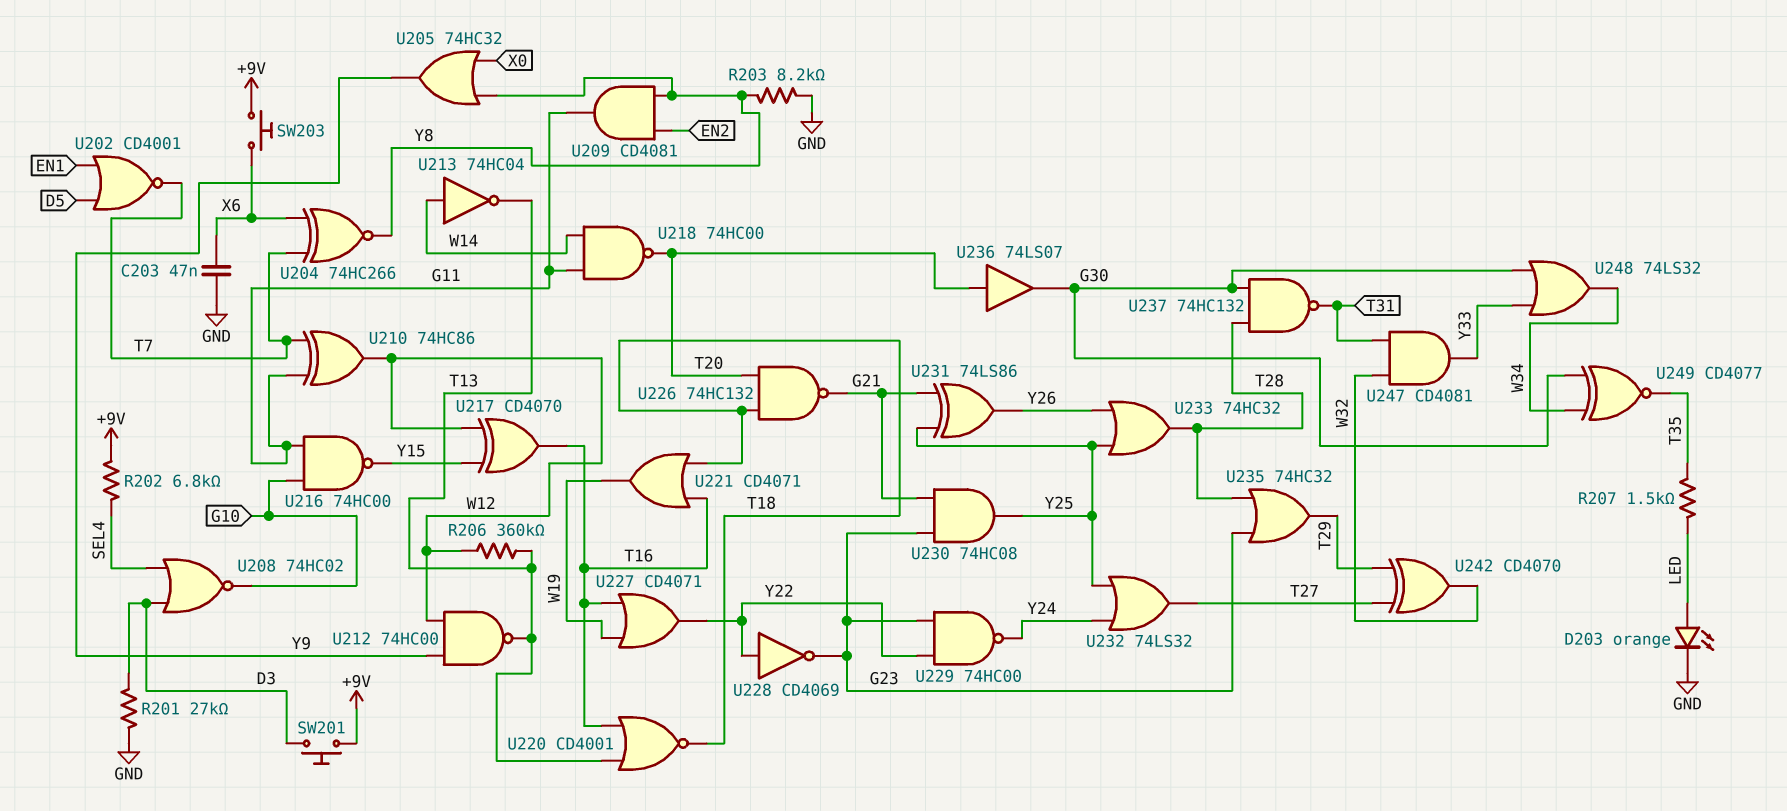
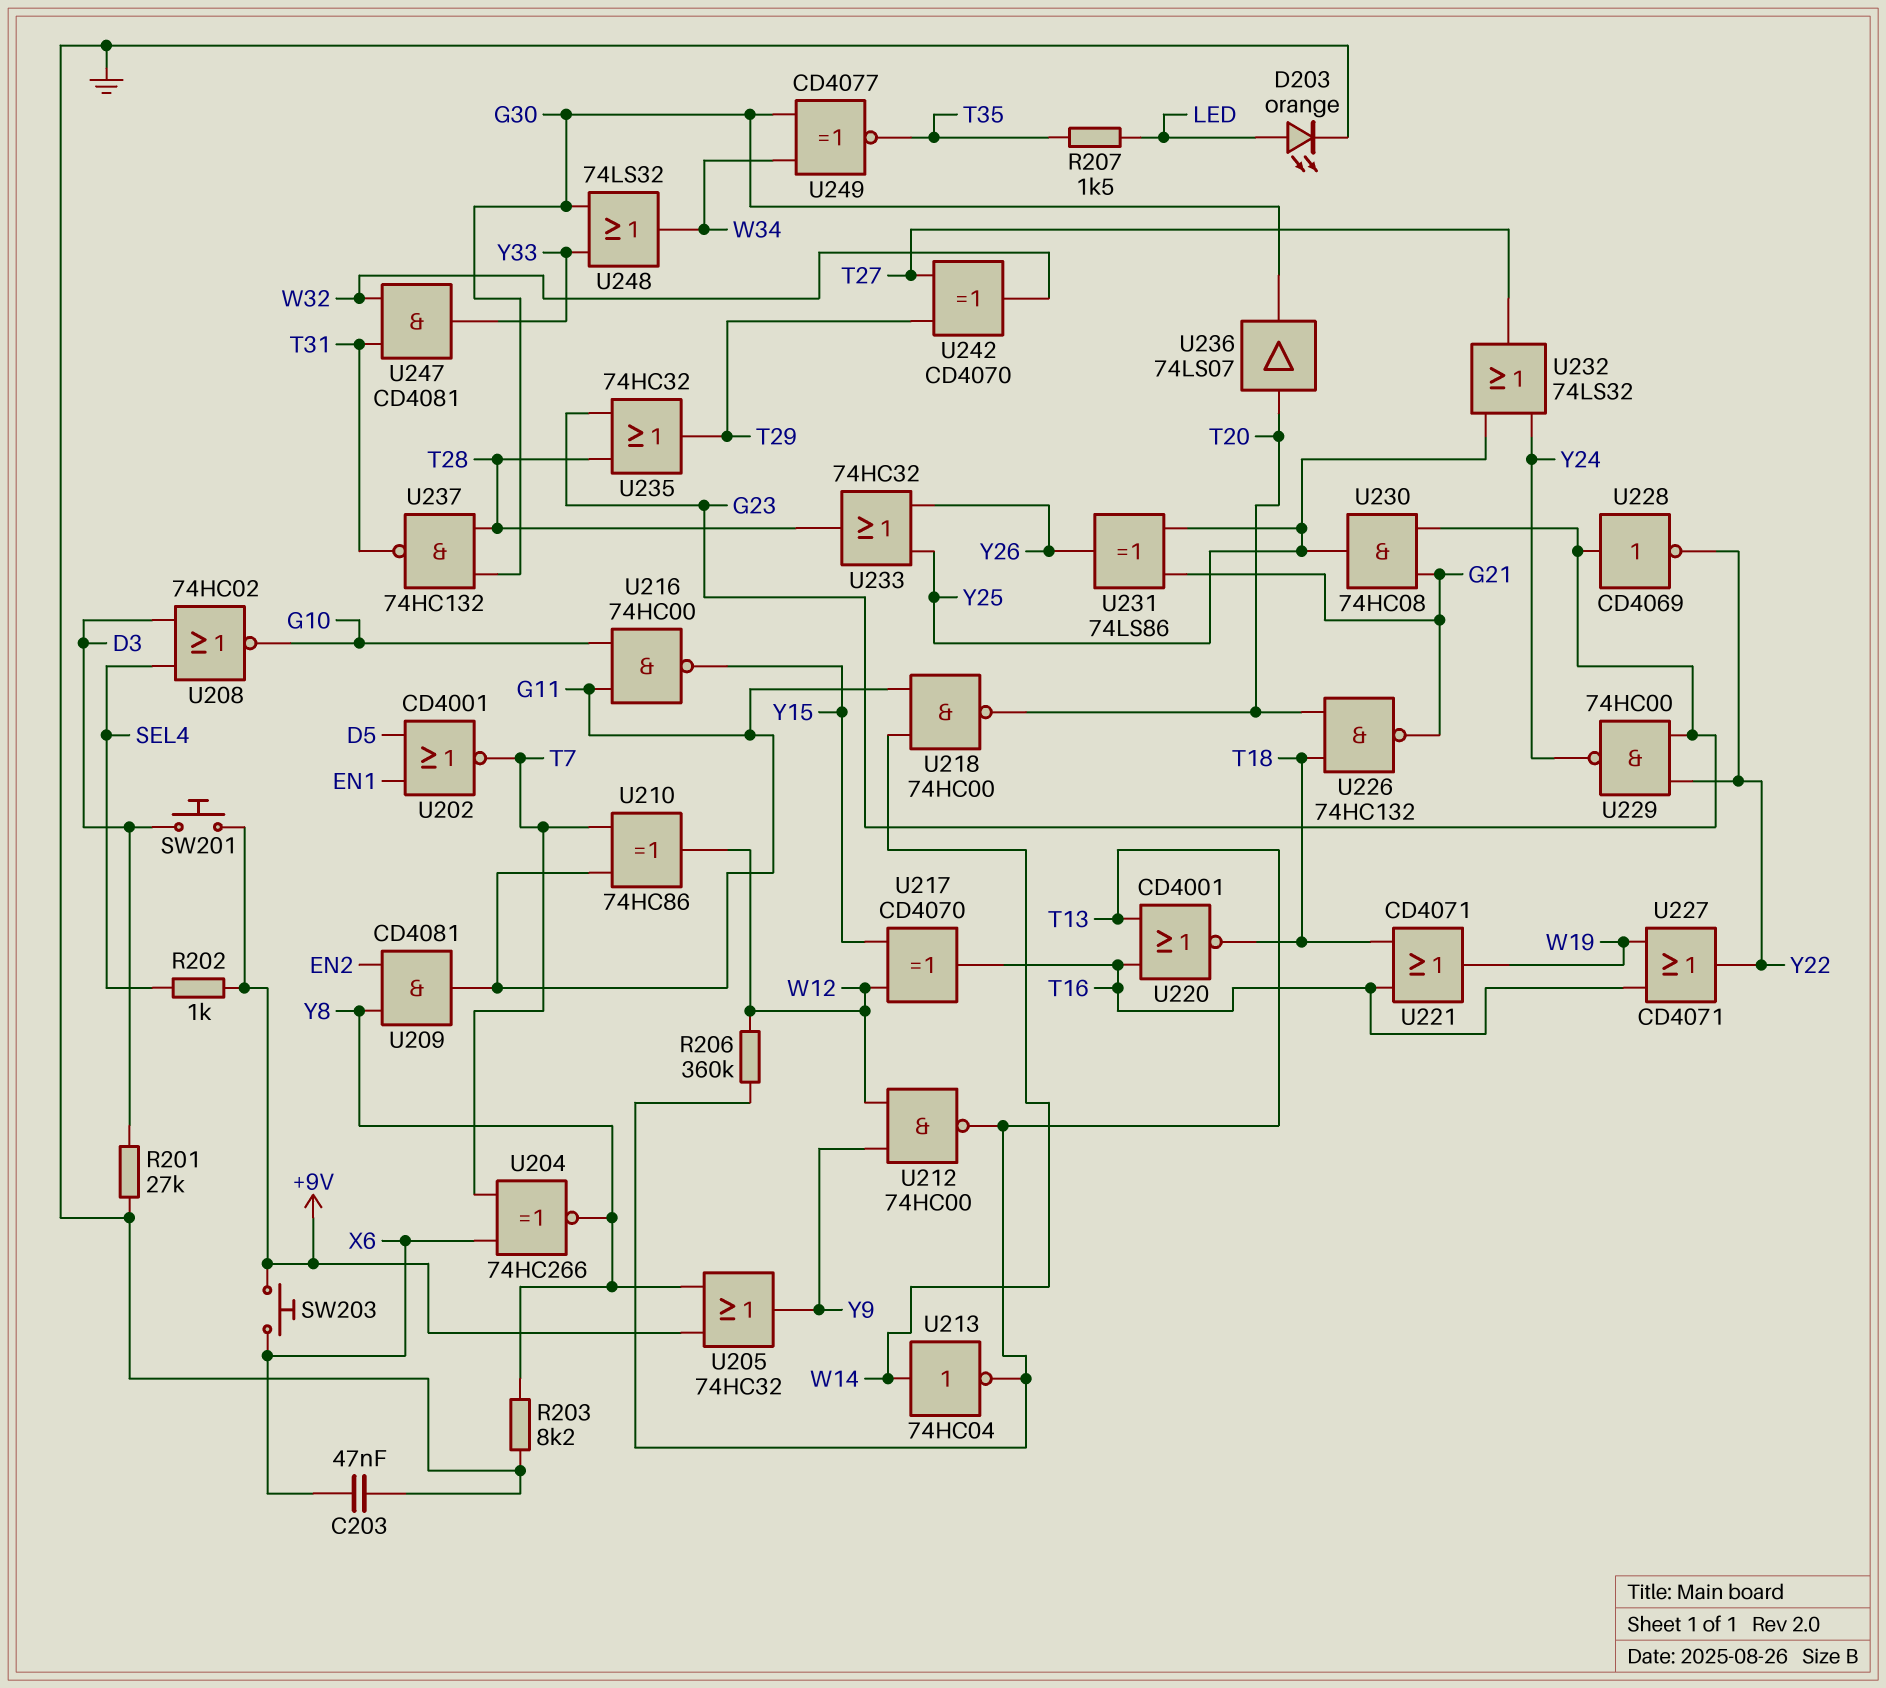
R202: 6.8k (+9V, SEL4) -> 1k (+9V, SEL4)
U205: OR 74HC32 (in X0, in Y8, out Y9) -> OR 74HC32 (in +9V, in Y8, out Y9)
U228: NOT CD4069 (in Y22, out G23) -> NOT CD4069 (in G23, out Y22)

